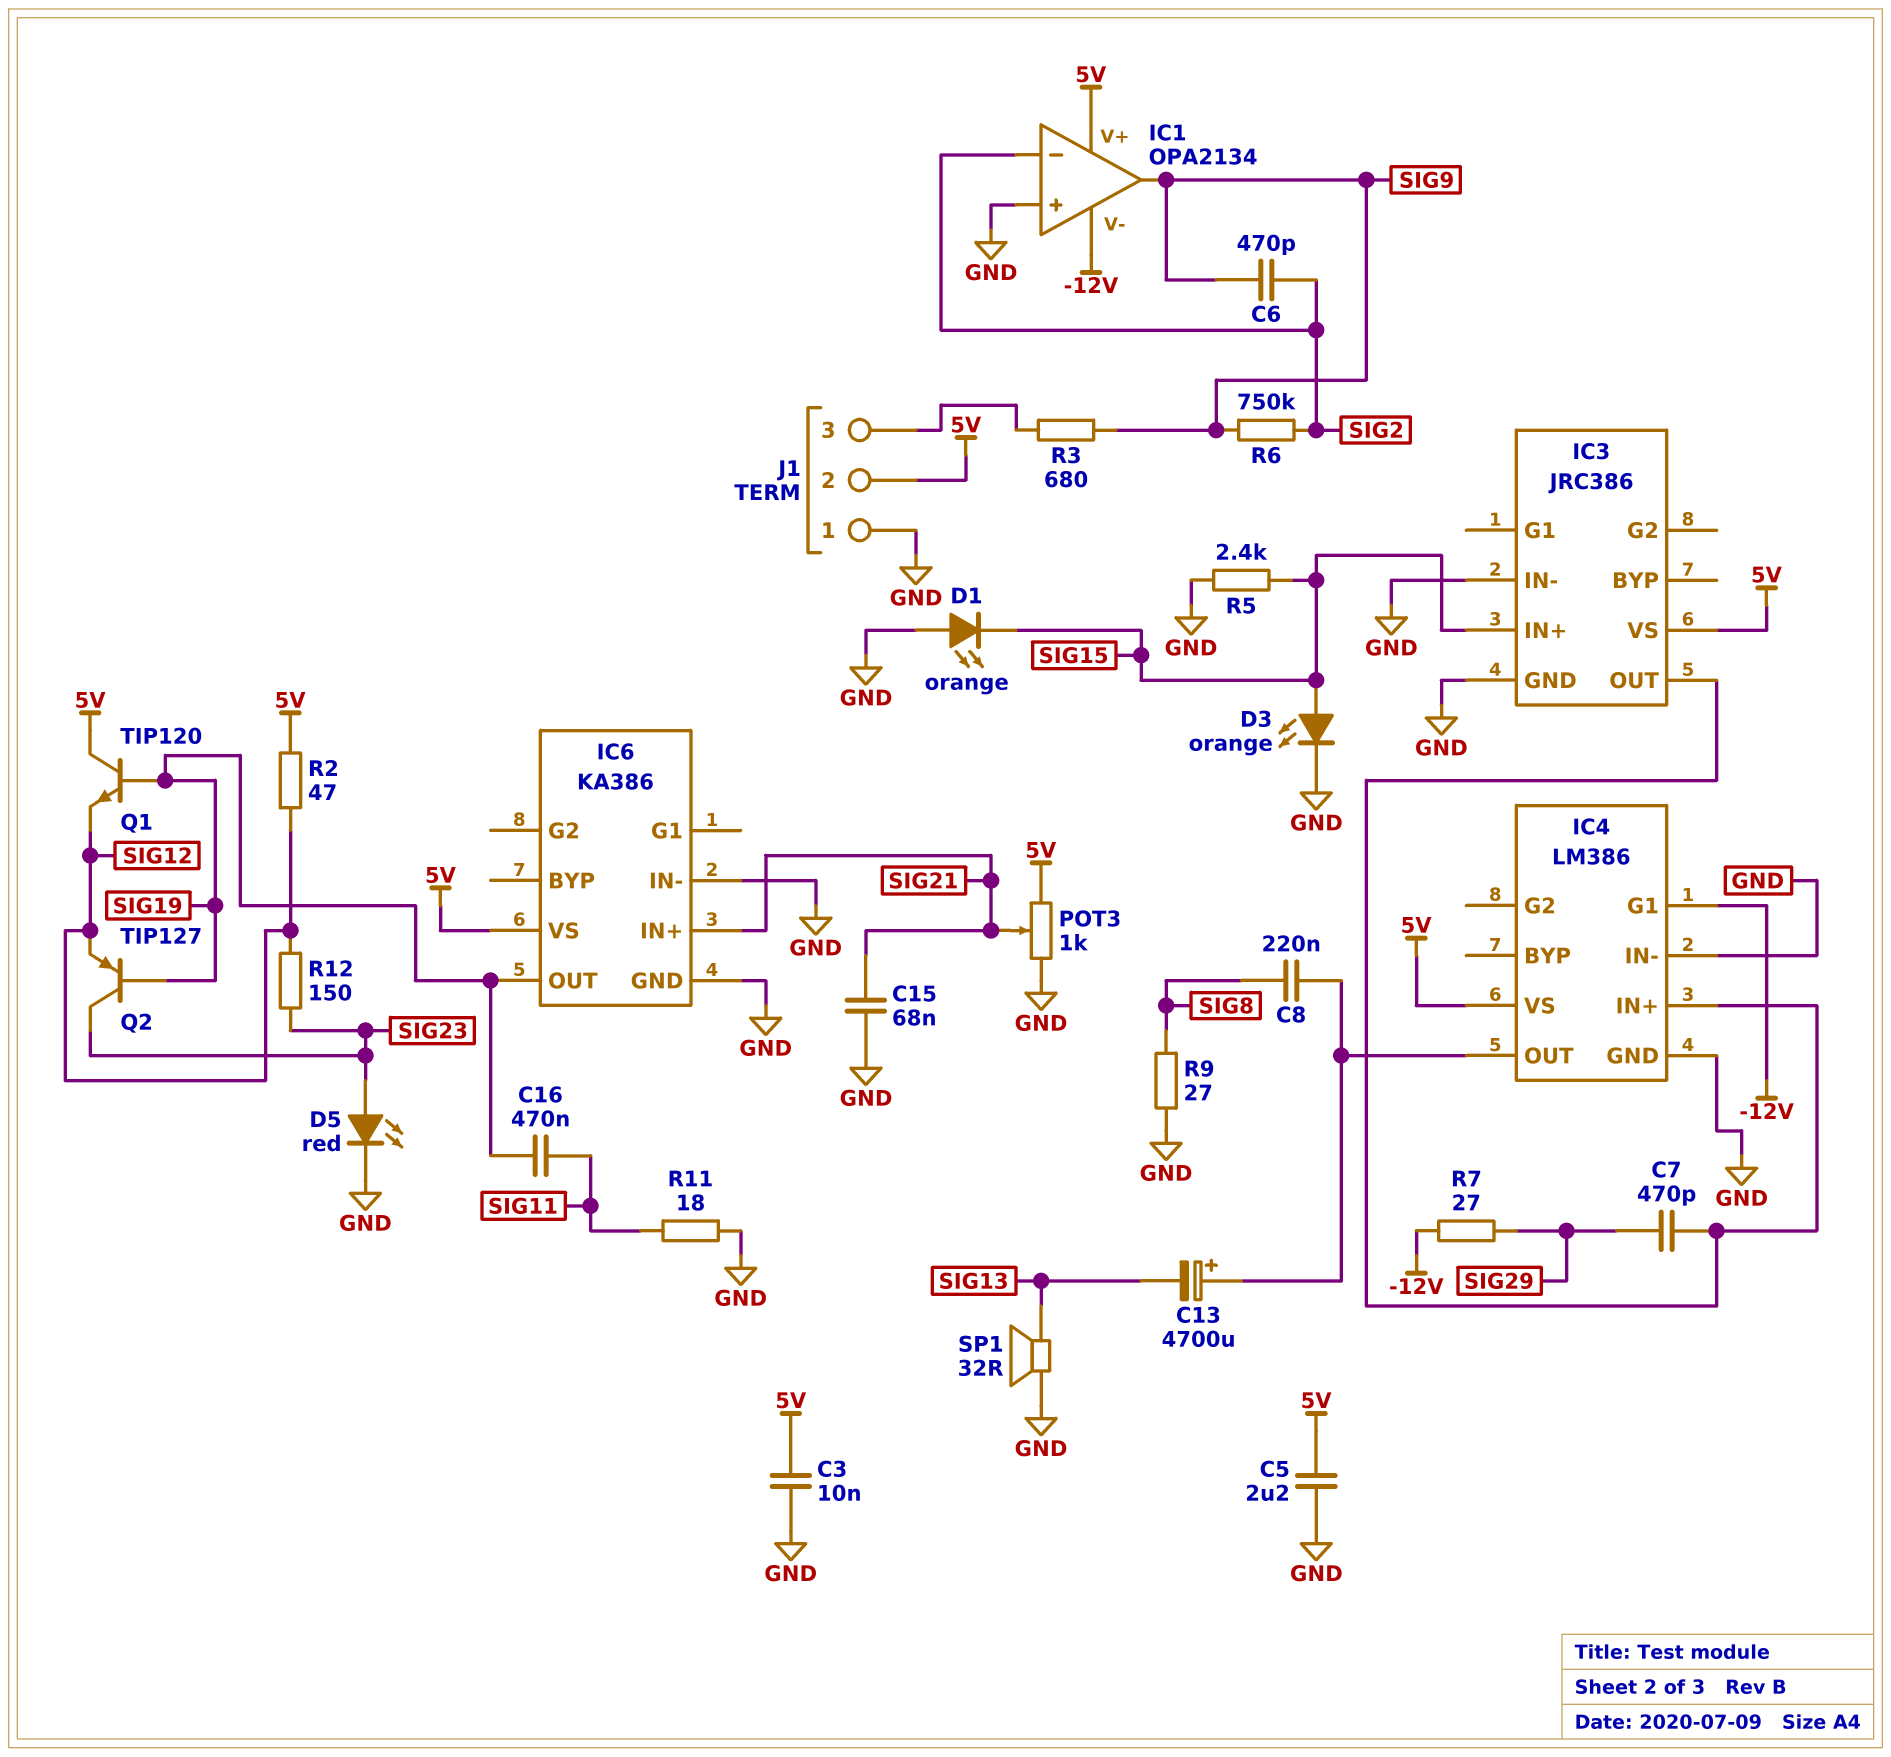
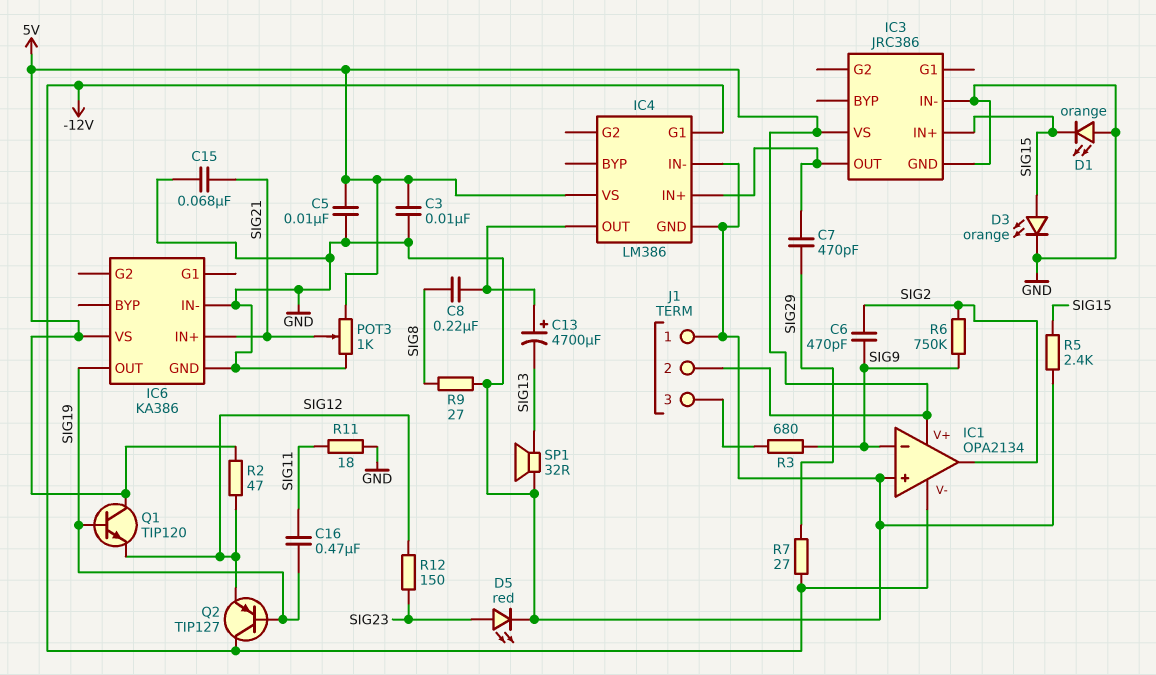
C5: 2.2uF (5V, GND) -> 10nF (5V, GND)
IC1 pin in-: SIG2 -> SIG9
IC1 pin out: SIG9 -> SIG2
Q2: PNP TIP127 (B SIG19, C SIG23, E SIG12) -> PNP TIP127 (B SIG19, C -12V, E SIG12)

